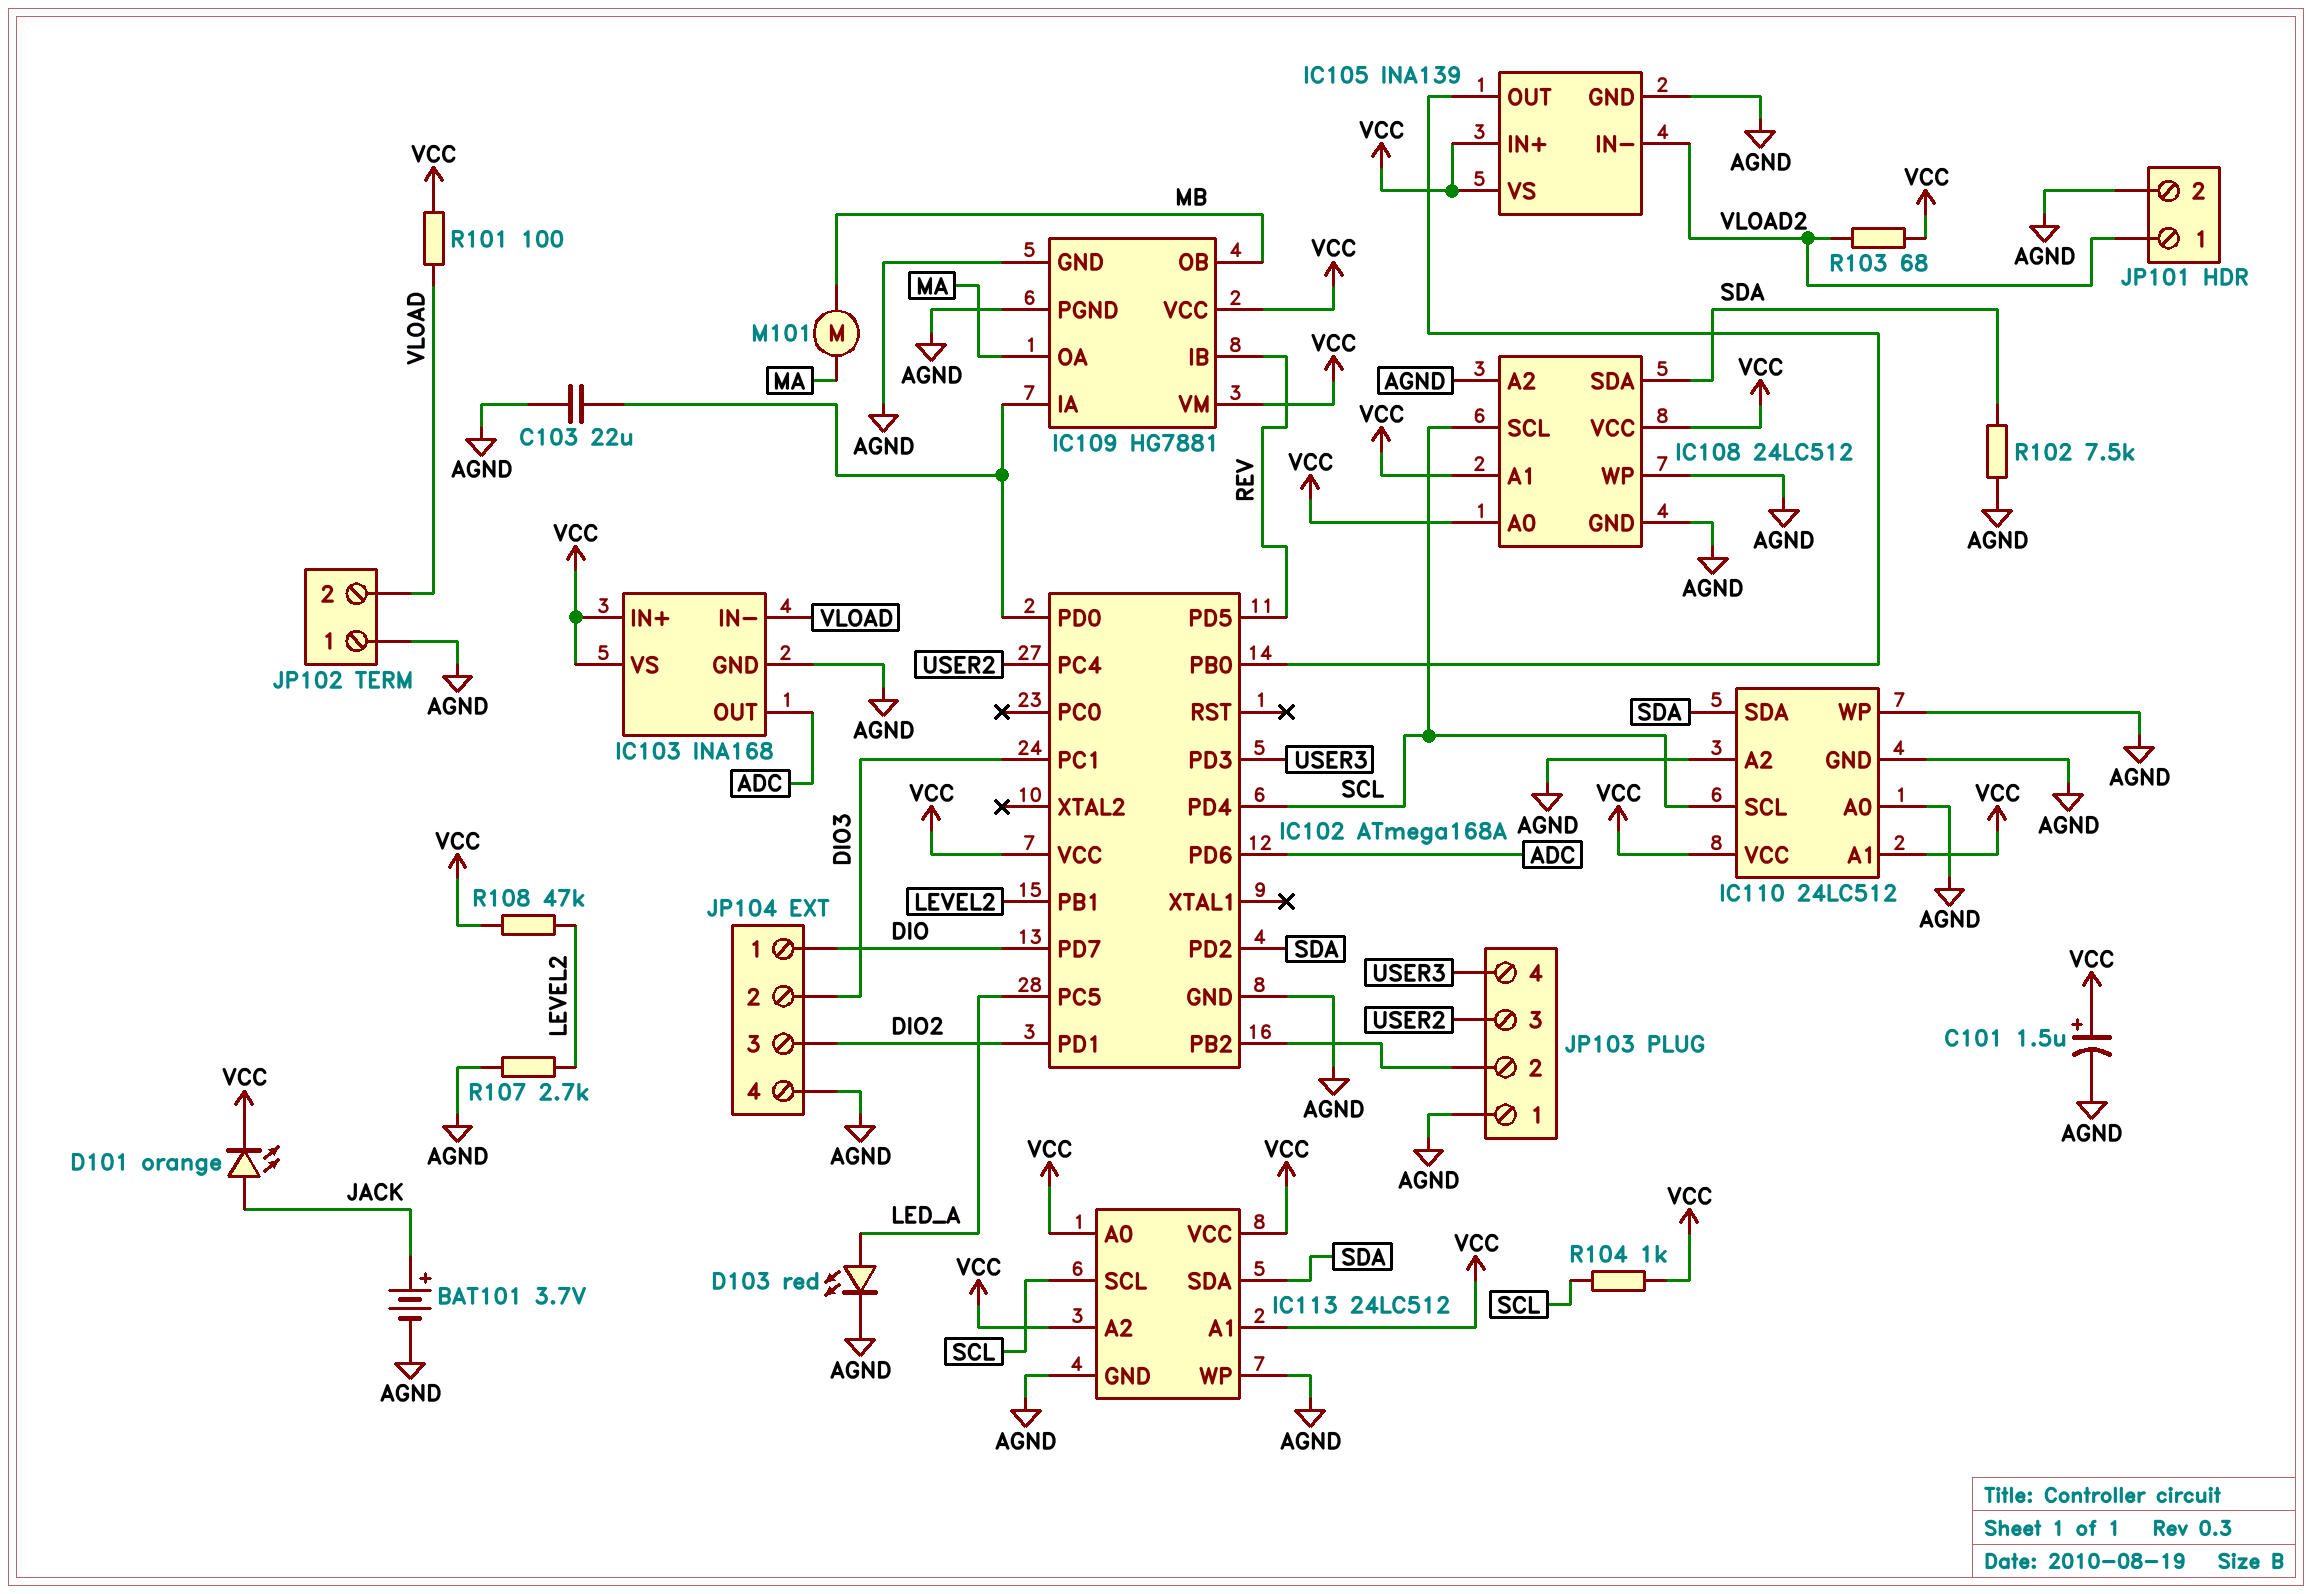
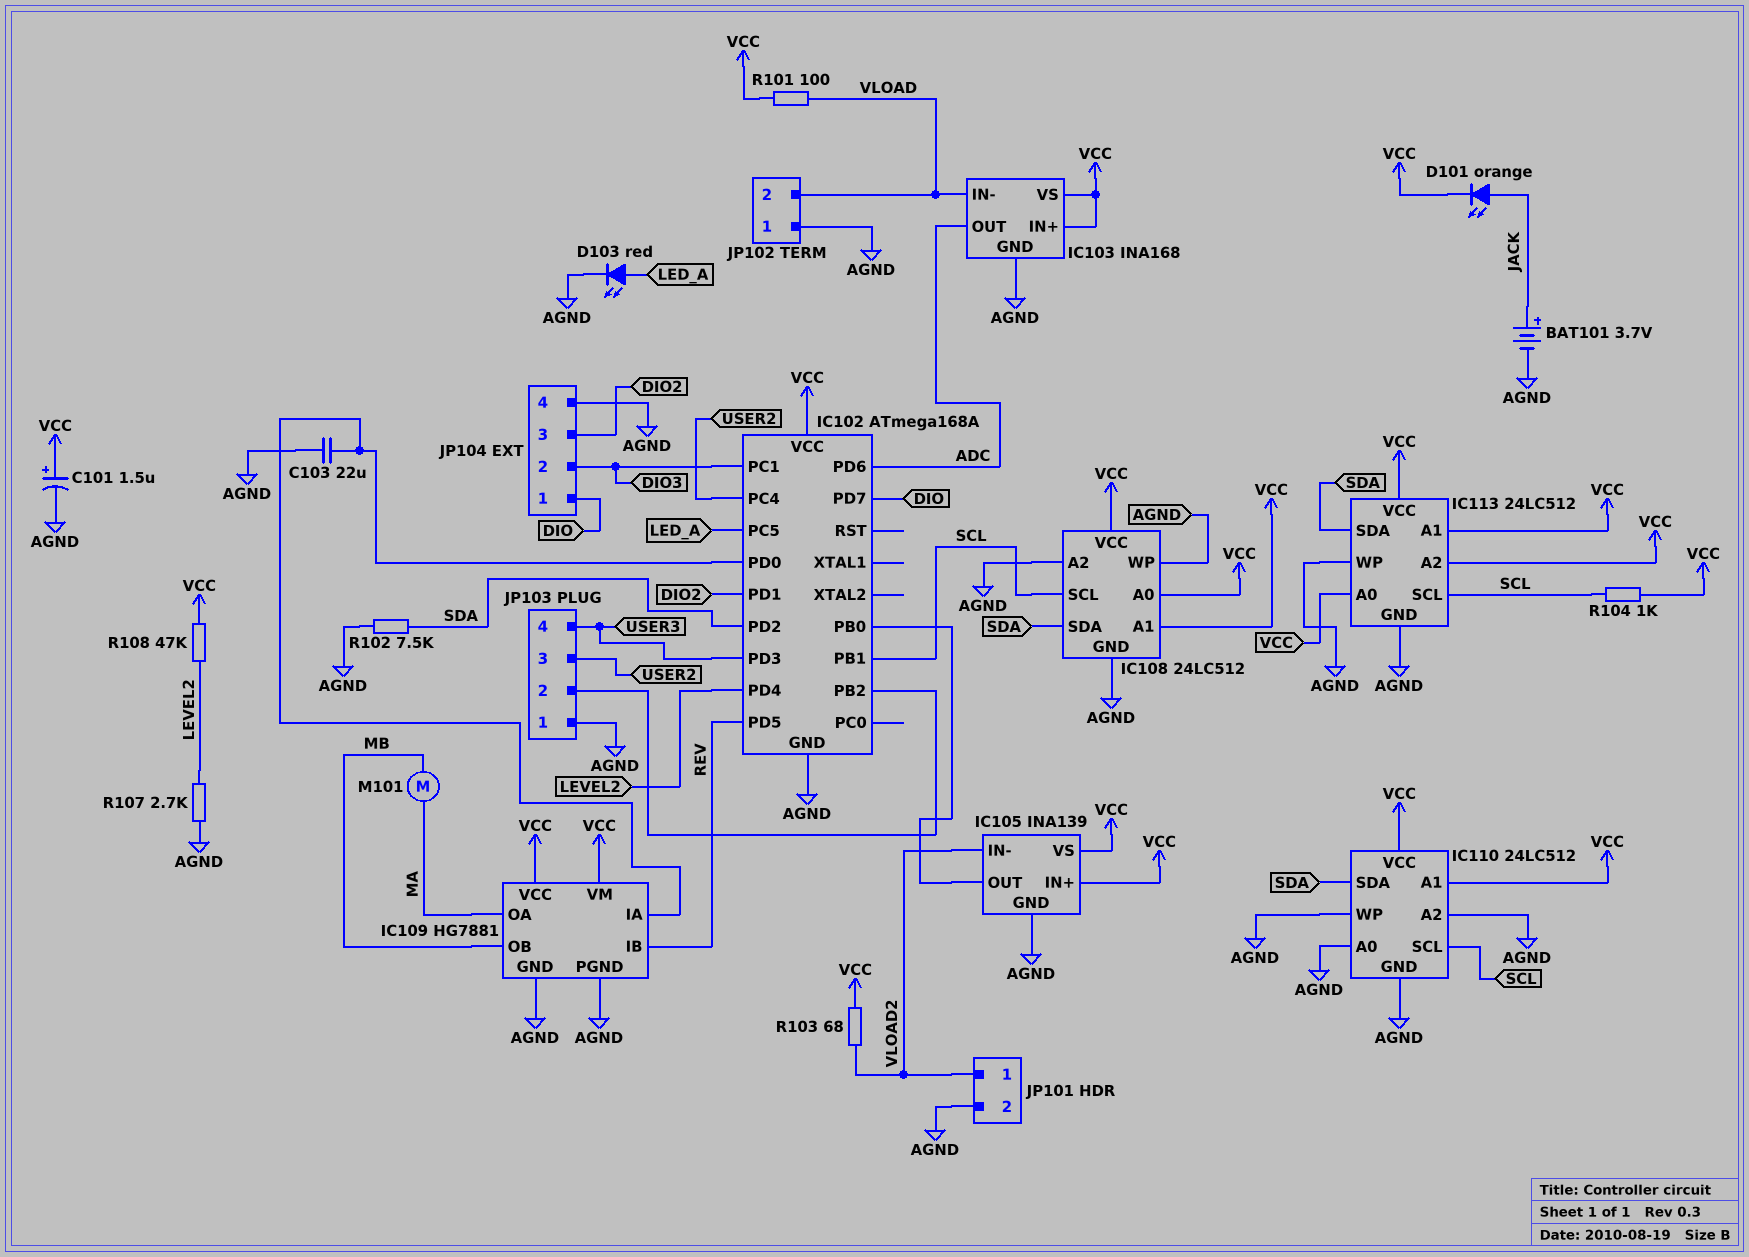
IC102 pin PB1: LEVEL2 -> SCL
IC102 pin PD4: SCL -> LEVEL2

